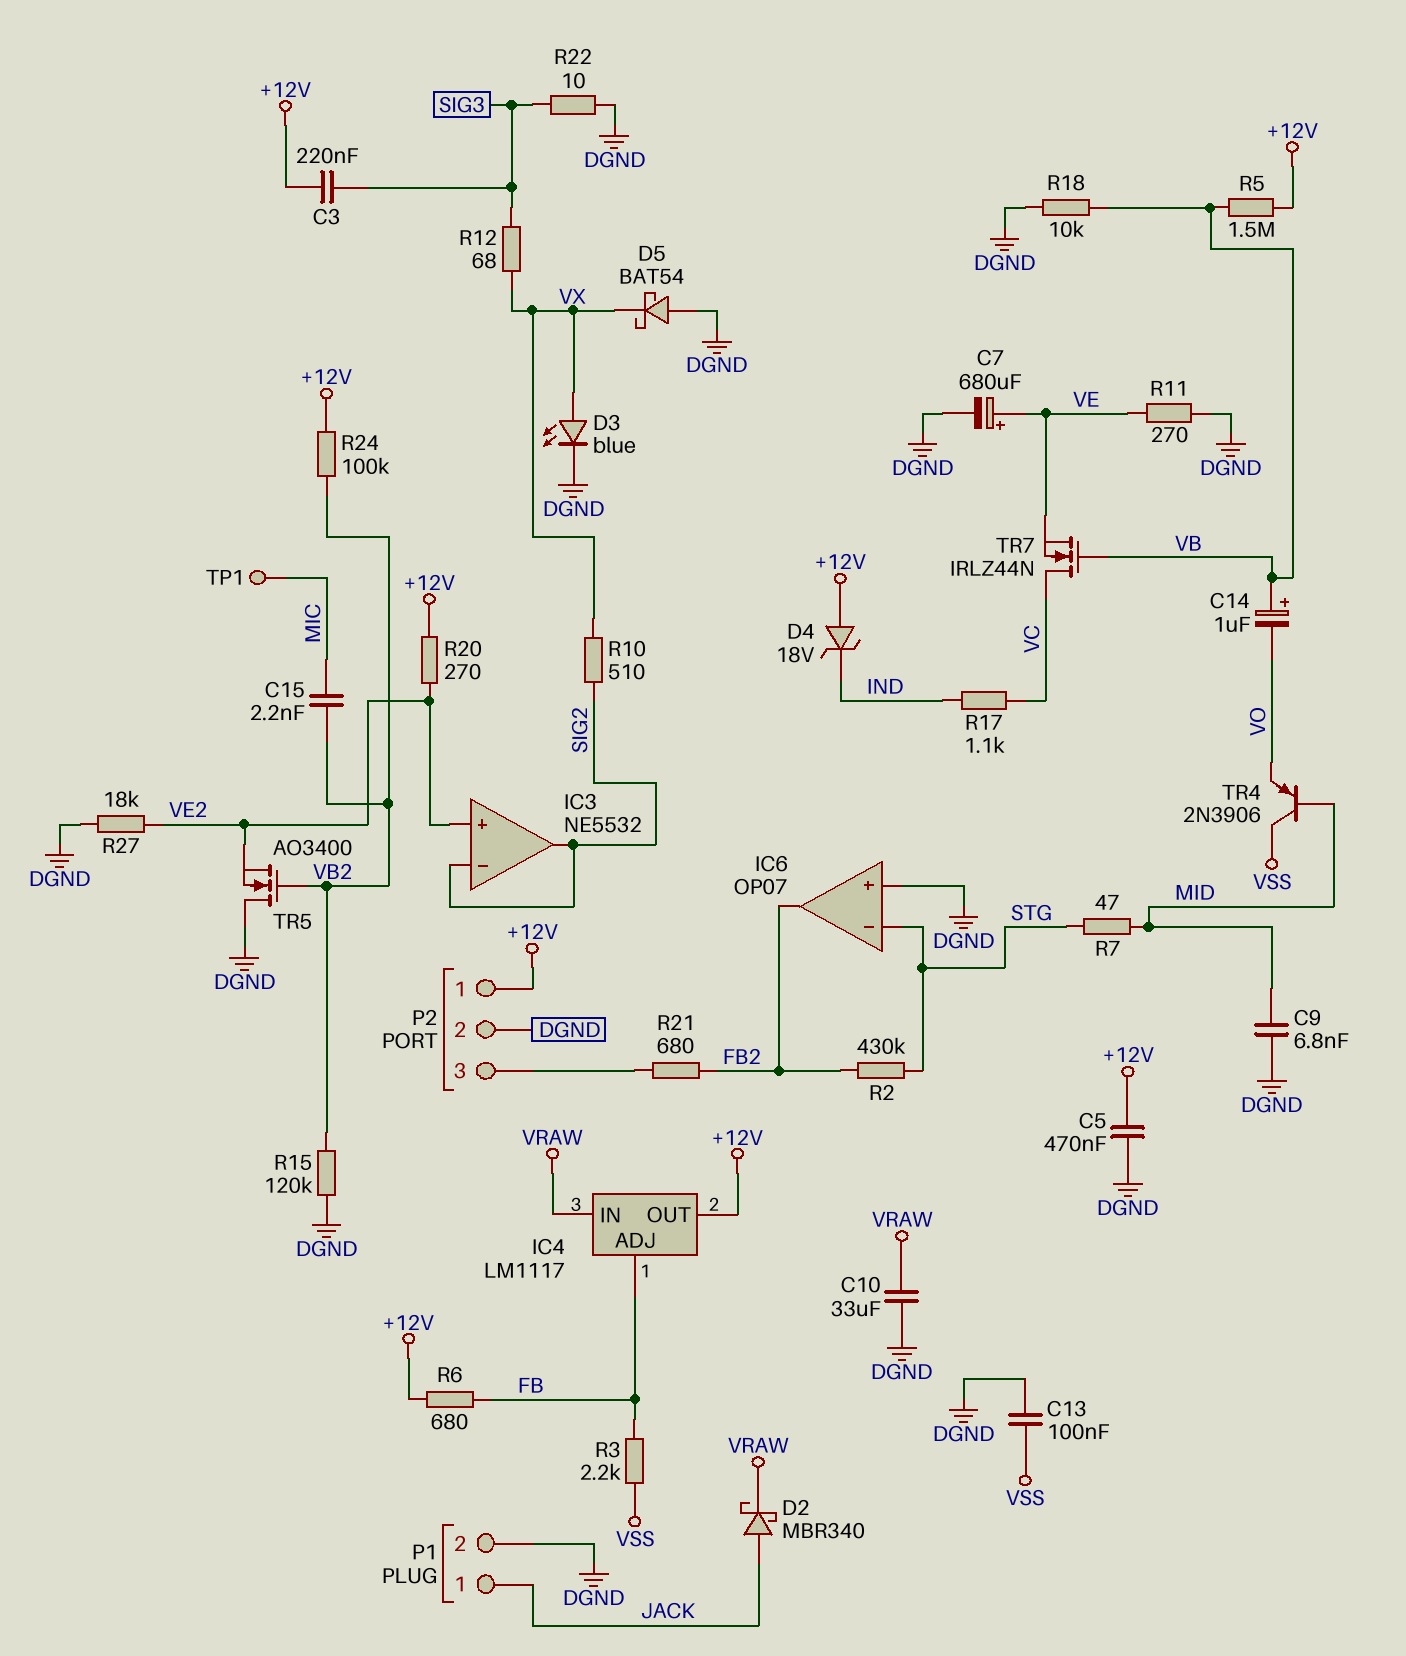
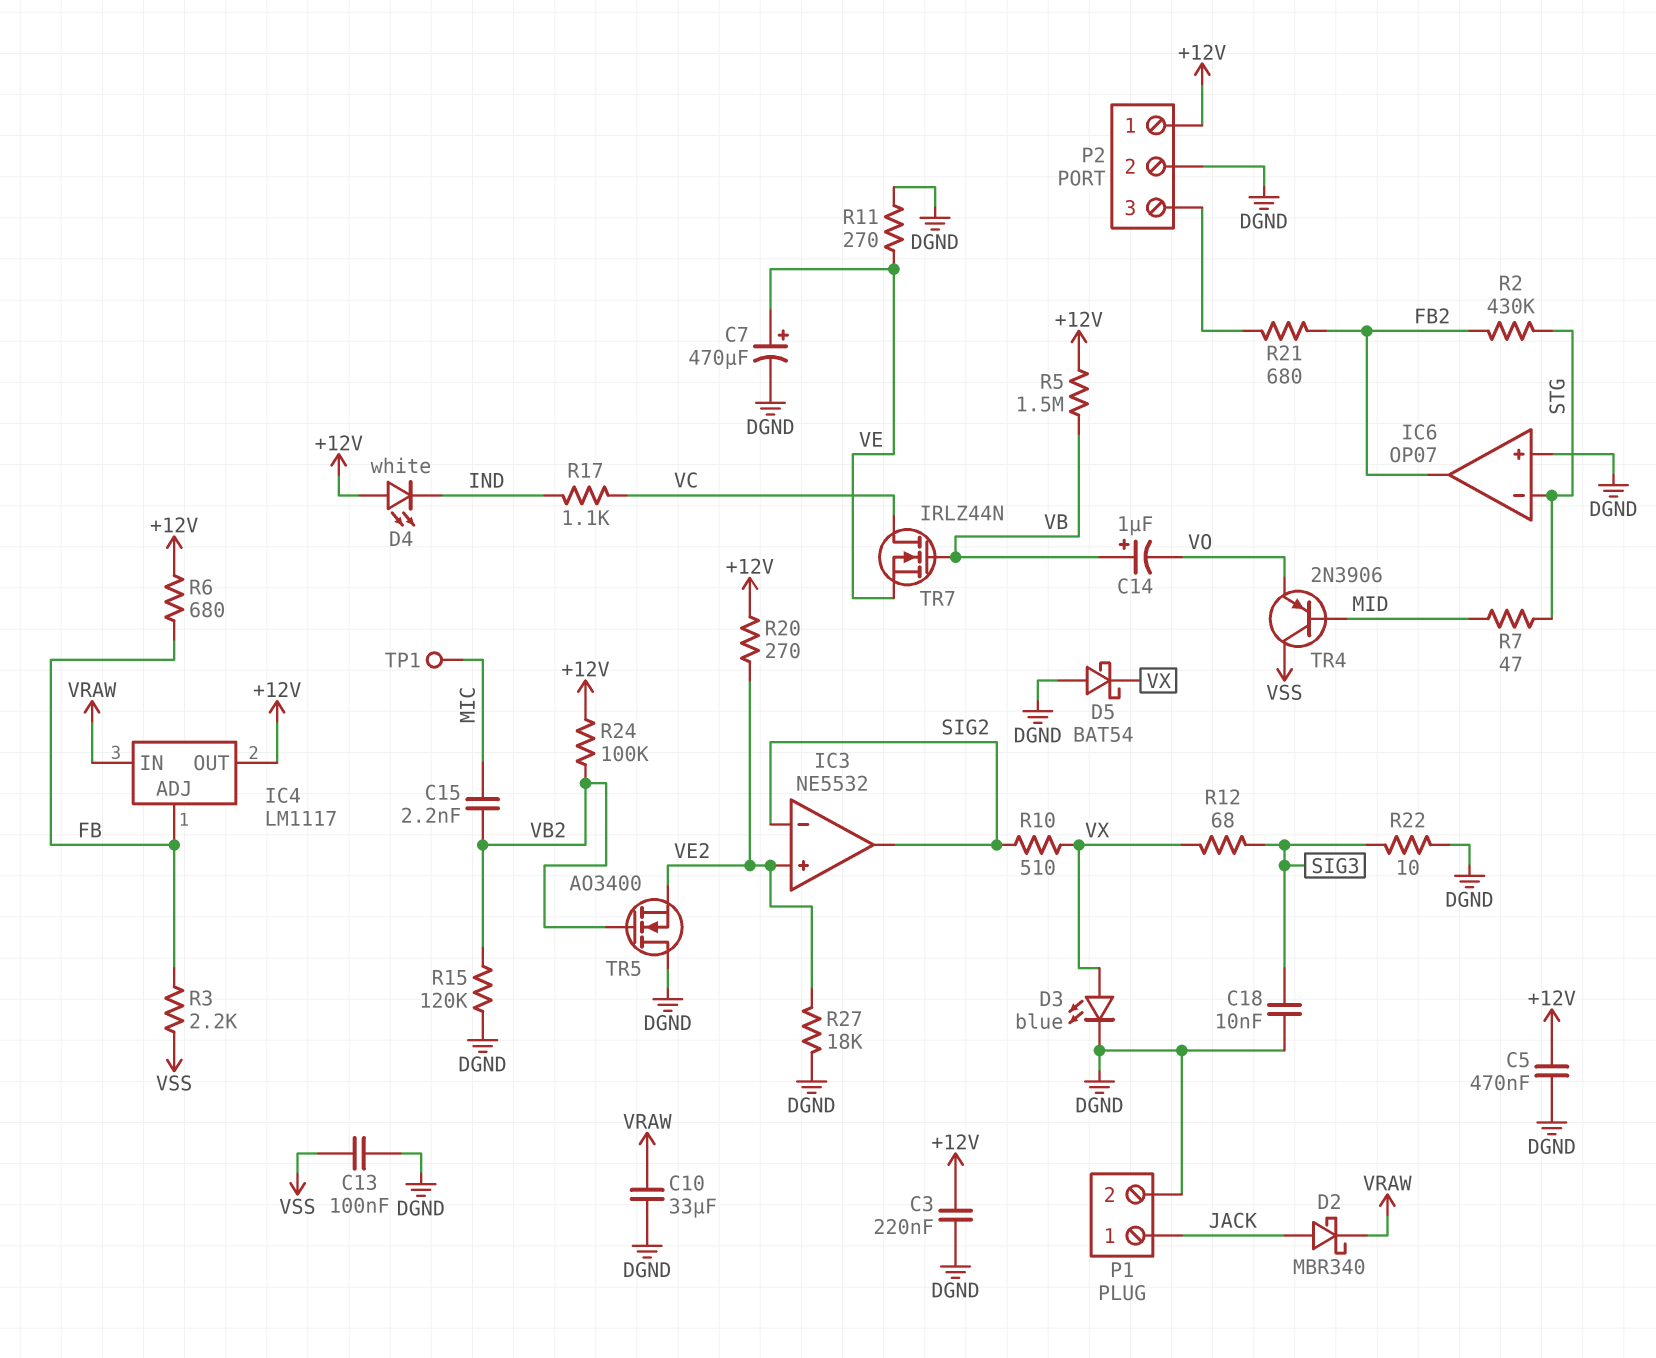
C3: 220nF (+12V, SIG3) -> 220nF (+12V, DGND)
C7: 680uF (plus VE, minus DGND) -> 470uF (plus VE, minus DGND)
C9: 6.8nF (DGND, MID) -> none
C18: none -> 10nF (DGND, SIG3)
D4: zener 18V (A +12V, K IND) -> LED white (A +12V, K IND)
R18: 10k (DGND, VB) -> none

